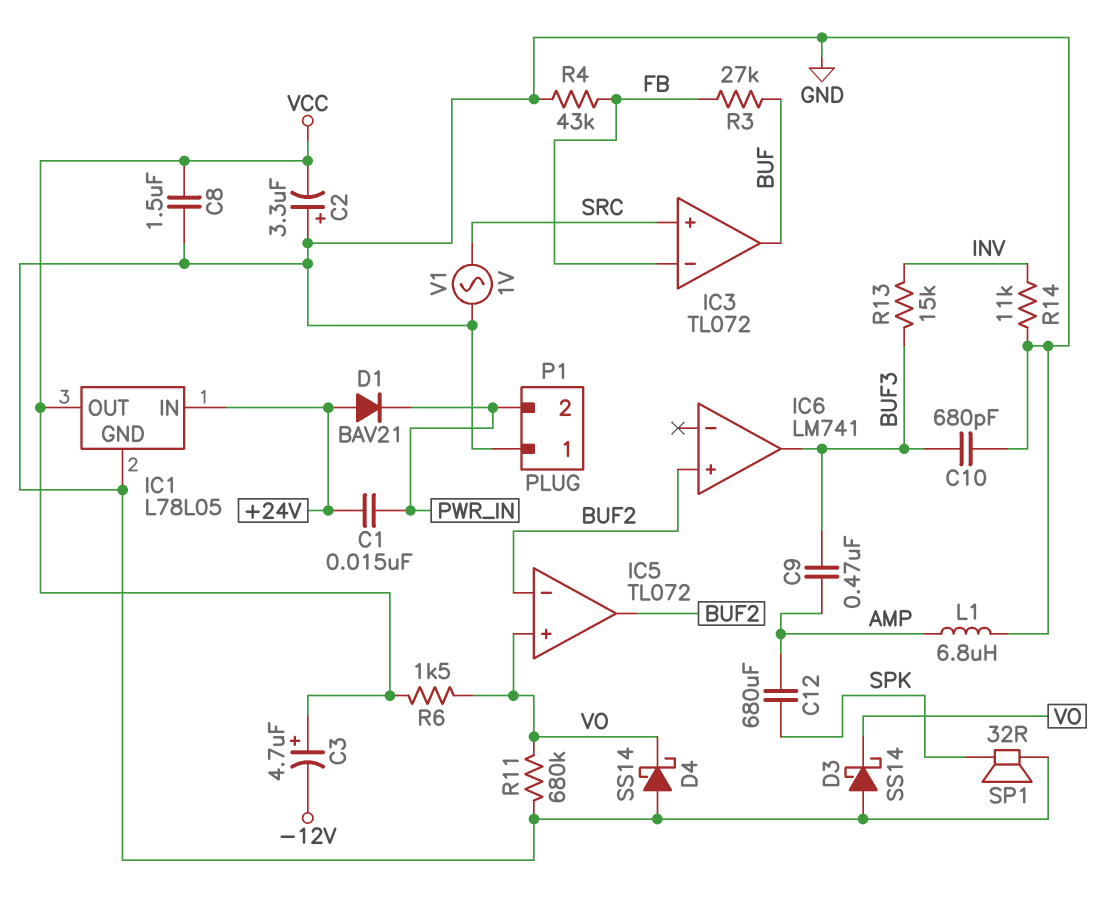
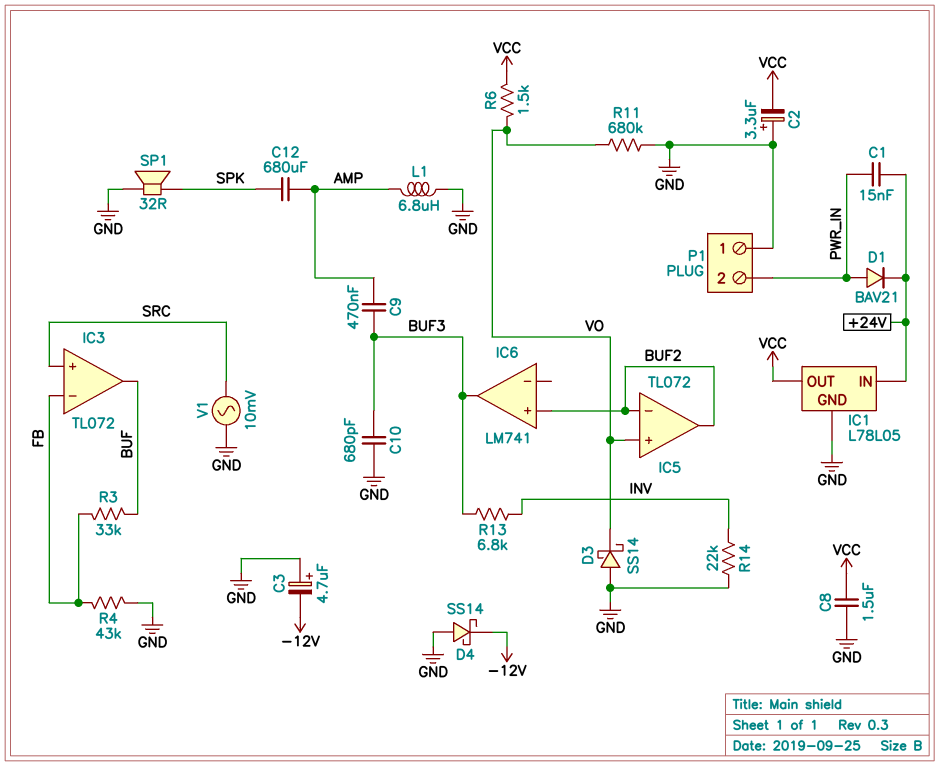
C3: 4.7uF (plus VCC, minus -12V) -> 4.7uF (plus GND, minus -12V)
D1: diode BAV21 (A +24V, K PWR_IN) -> diode BAV21 (A PWR_IN, K +24V)
D4: schottky SS14 (A GND, K VO) -> schottky SS14 (A GND, K -12V)
R3: 27k (BUF, FB) -> 33k (BUF, FB)
R13: 15k (BUF3, INV) -> 6.8k (BUF3, INV)
R14: 11k (GND, INV) -> 22k (GND, INV)
V1: AC 1V (GND, SRC) -> AC 10mV (GND, SRC)

